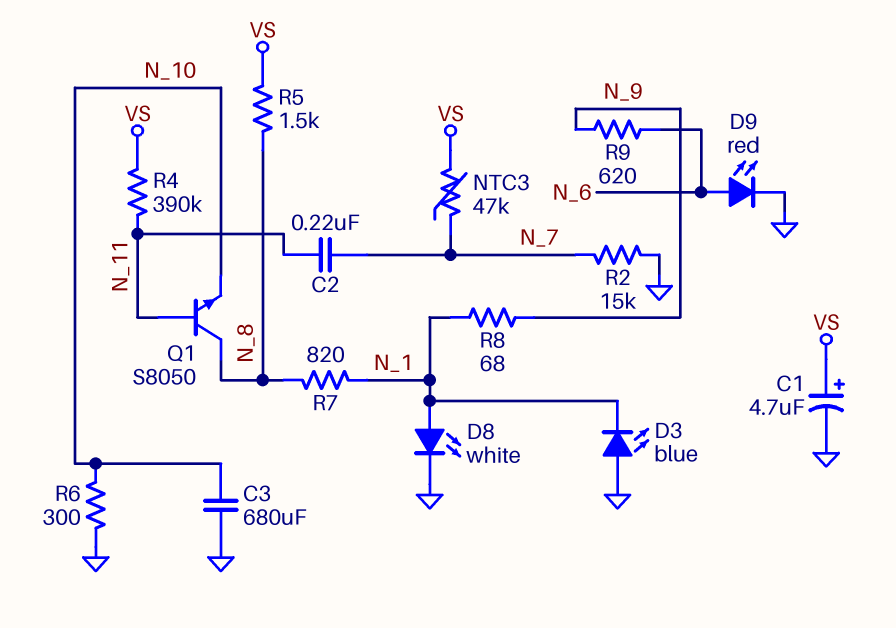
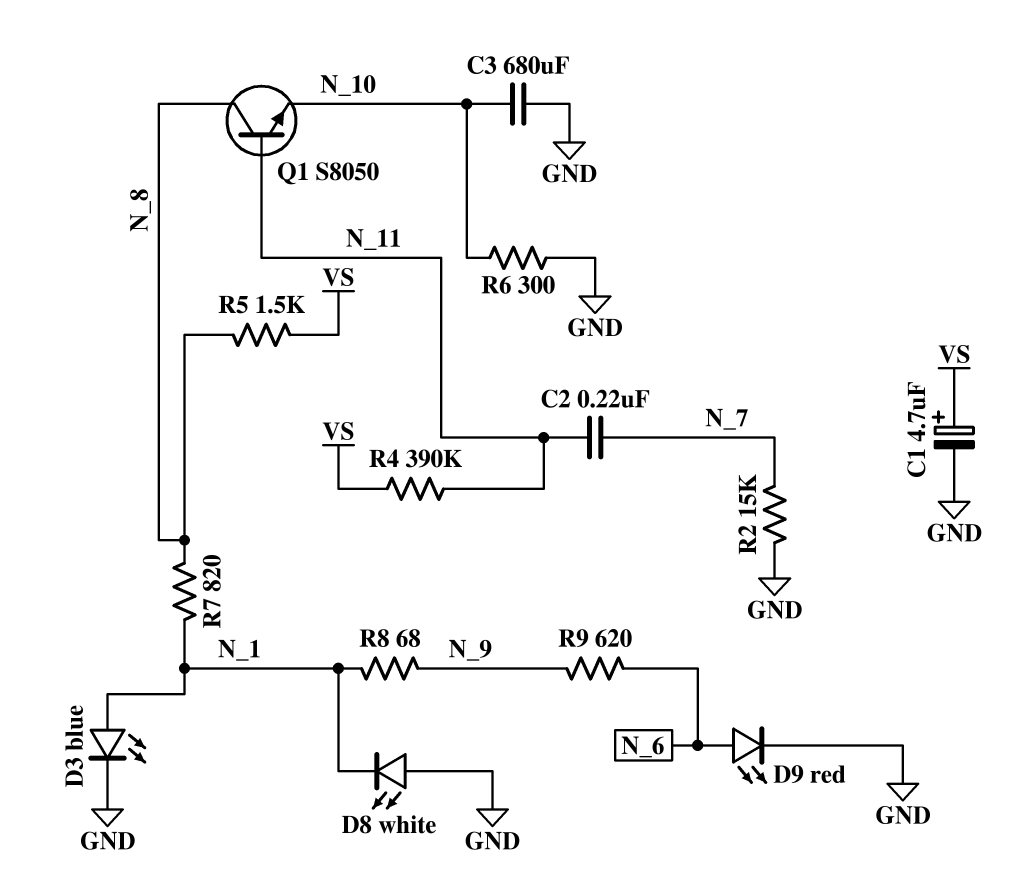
D3: LED blue (A GND, K N_1) -> LED blue (A N_1, K GND)
D8: LED white (A N_1, K GND) -> LED white (A GND, K N_1)
NTC3: 47k (N_7, VS) -> none

